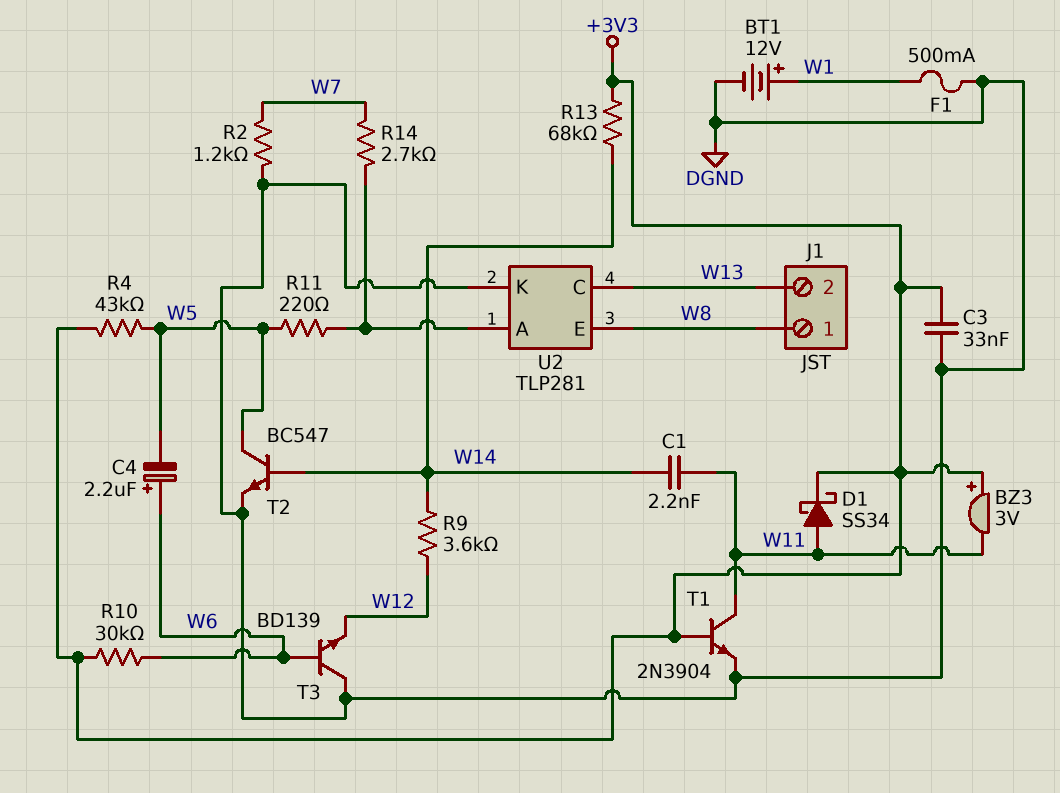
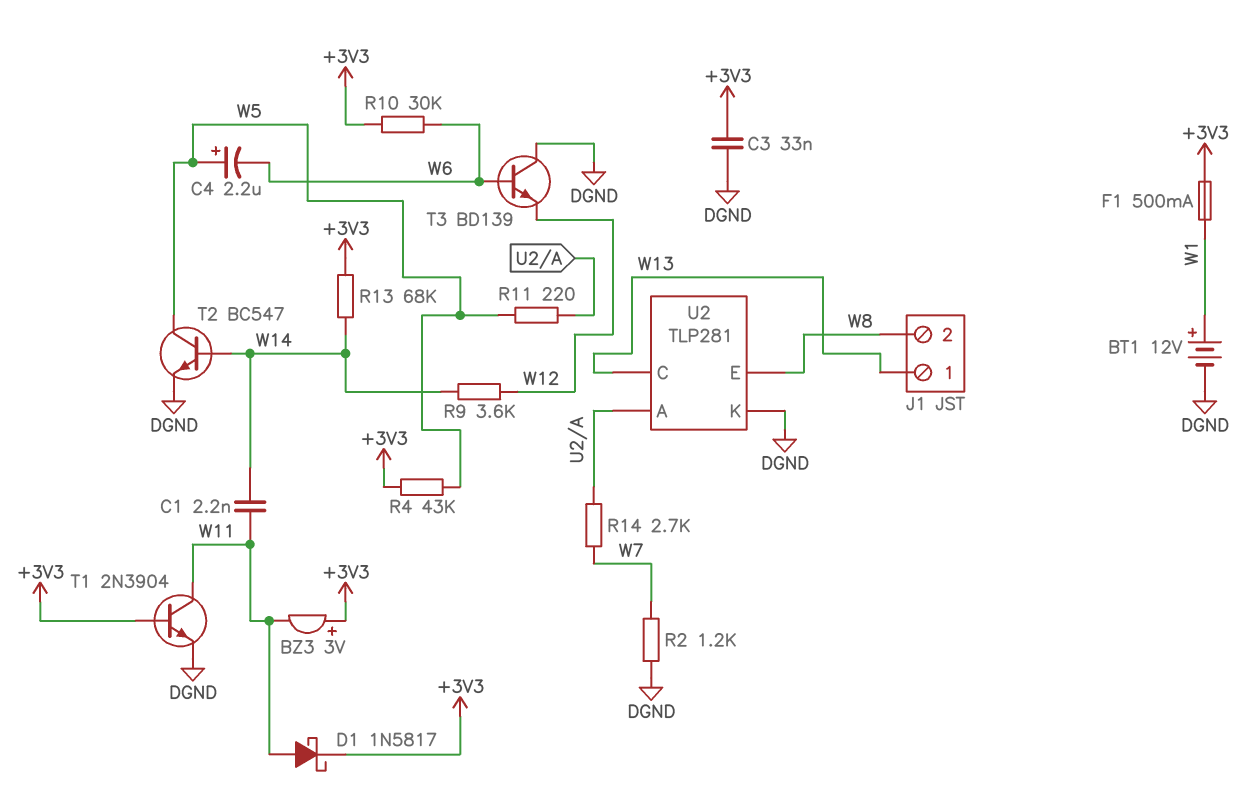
C4: 2.2uF (plus W6, minus W5) -> 2.2uF (plus W5, minus W6)
D1: schottky SS34 (A W11, K +3V3) -> schottky 1N5817 (A W11, K +3V3)
F1: 500mA (DGND, W1) -> 500mA (+3V3, W1)
J1 pin 1: W8 -> W13
J1 pin 2: W13 -> W8

